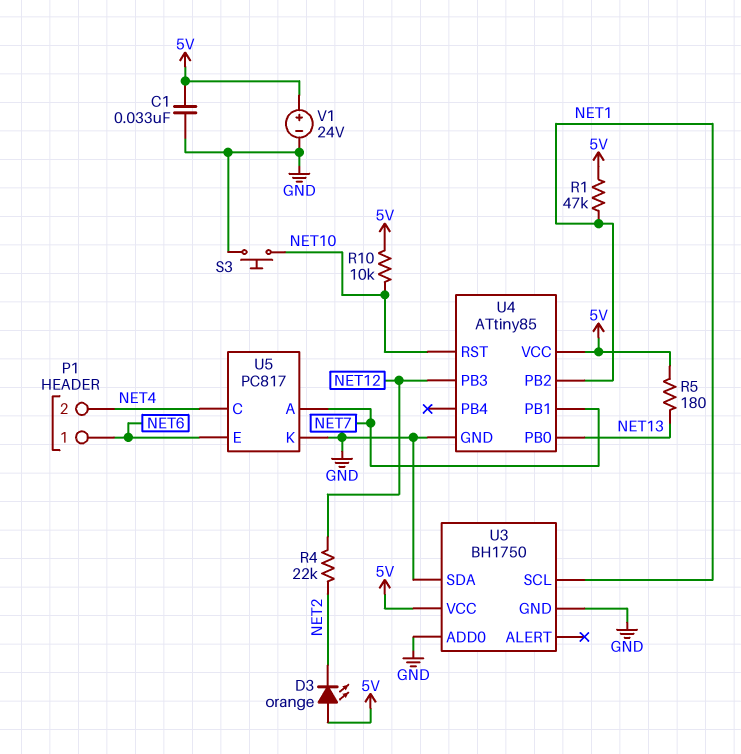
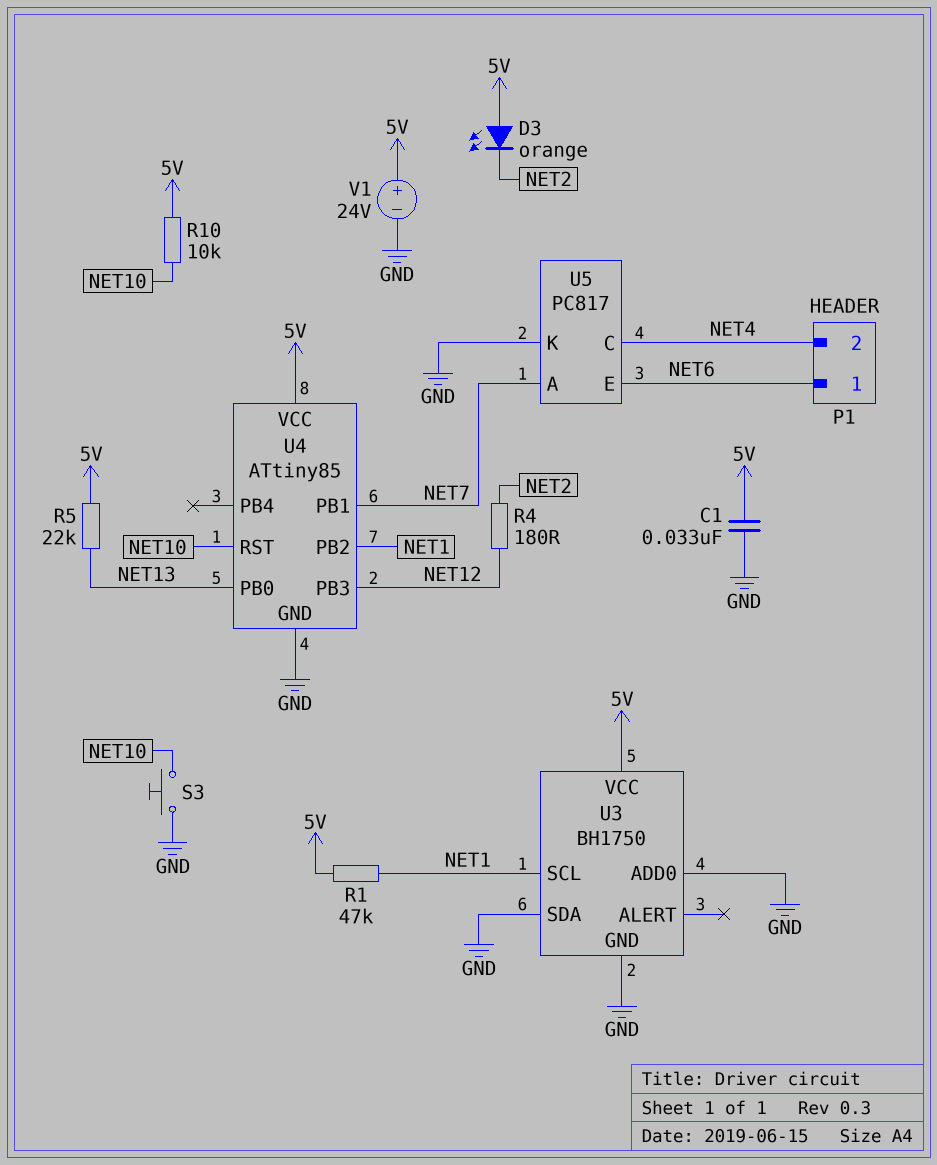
R4: 22k (NET2, NET12) -> 180 (NET2, NET12)
R5: 180 (5V, NET13) -> 22k (5V, NET13)

